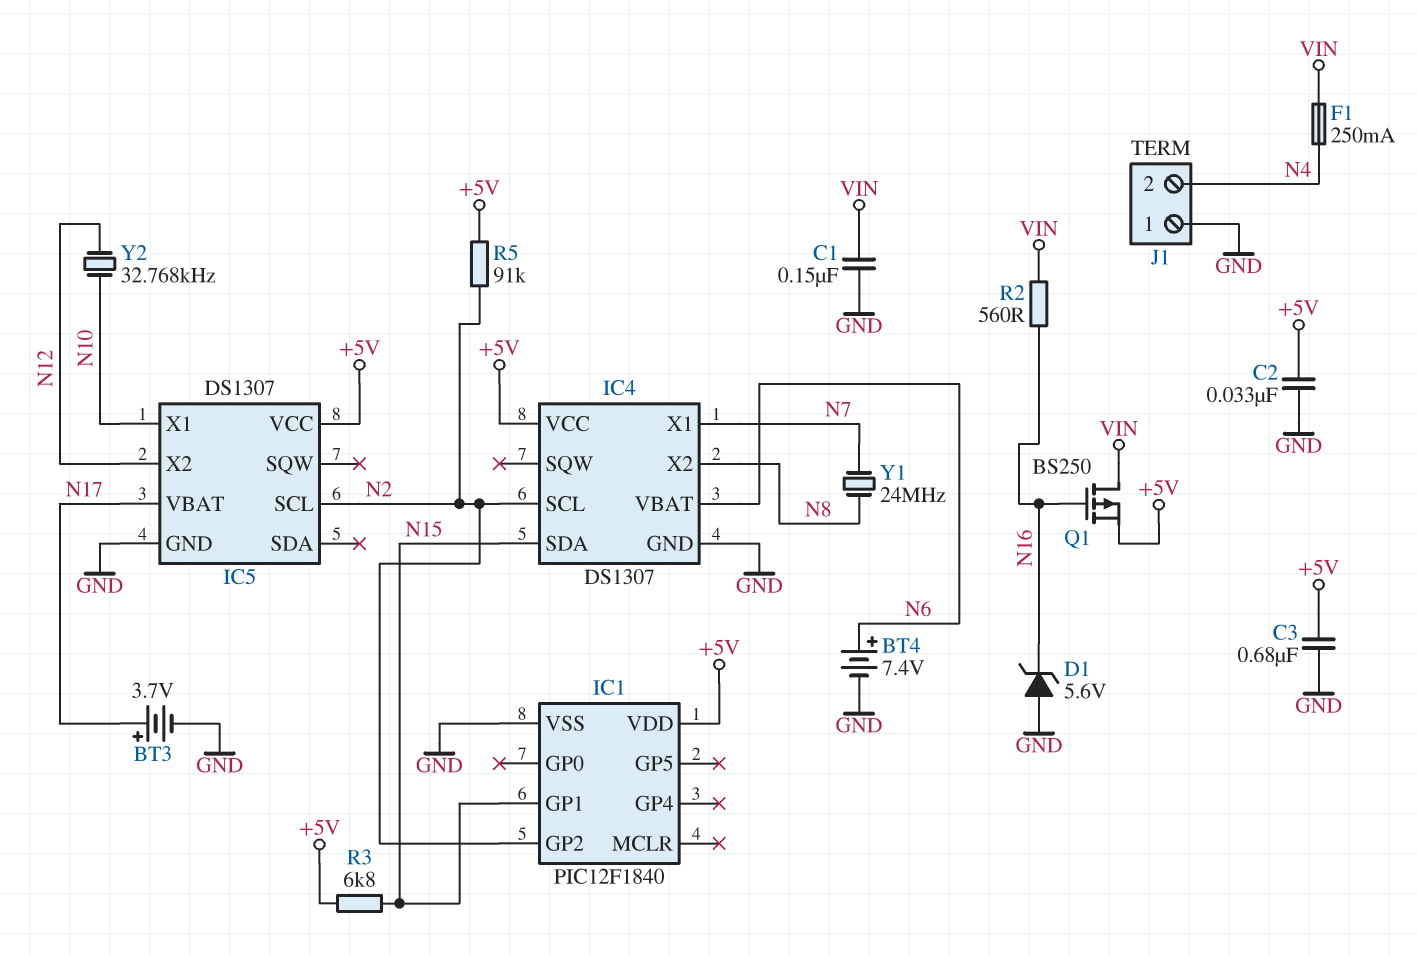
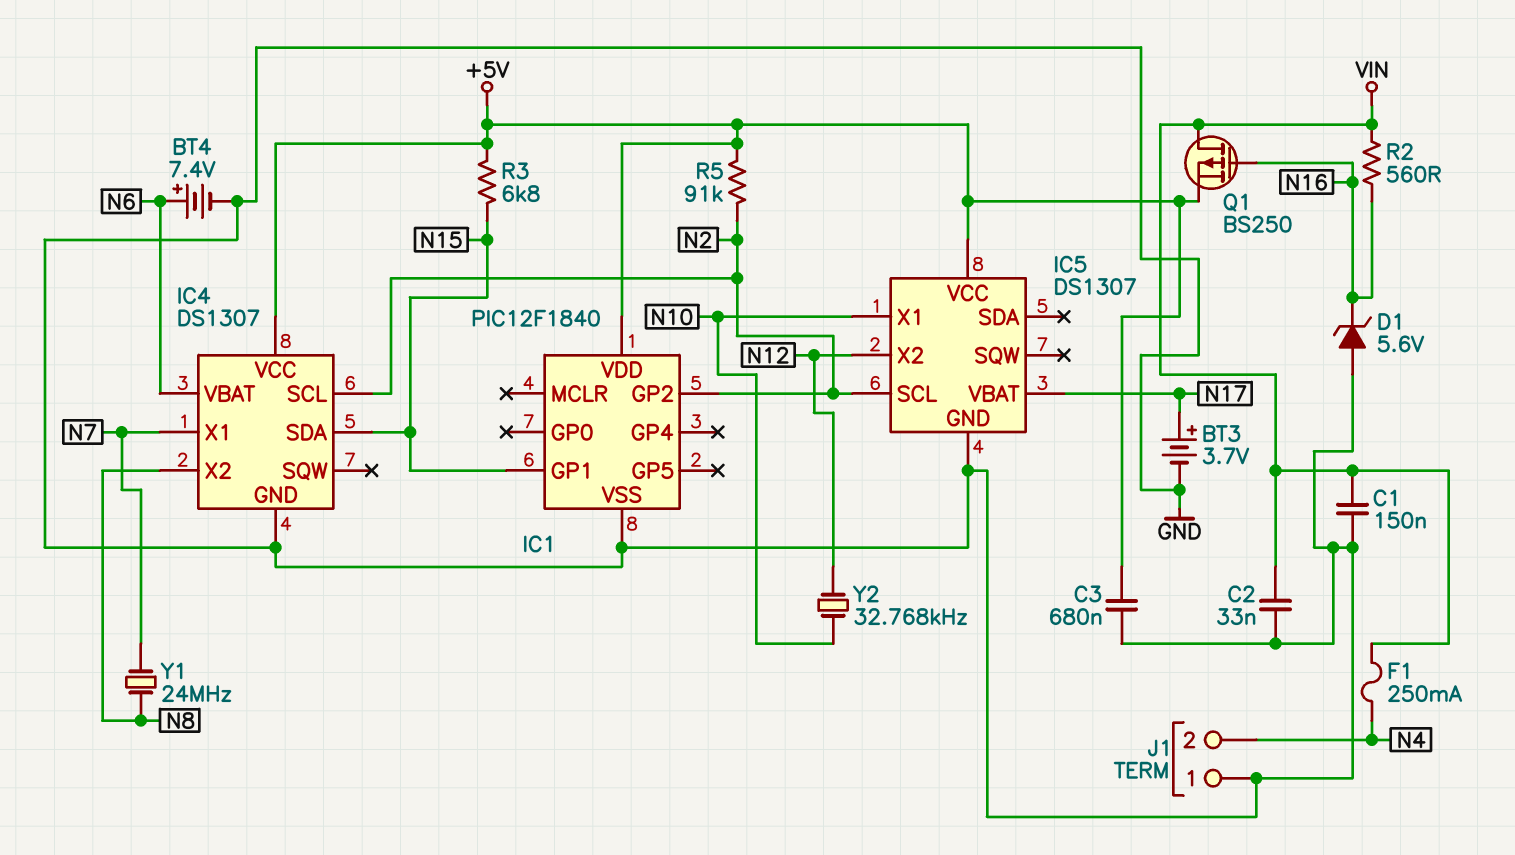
C2: 33nF (+5V, GND) -> 33nF (GND, VIN)

